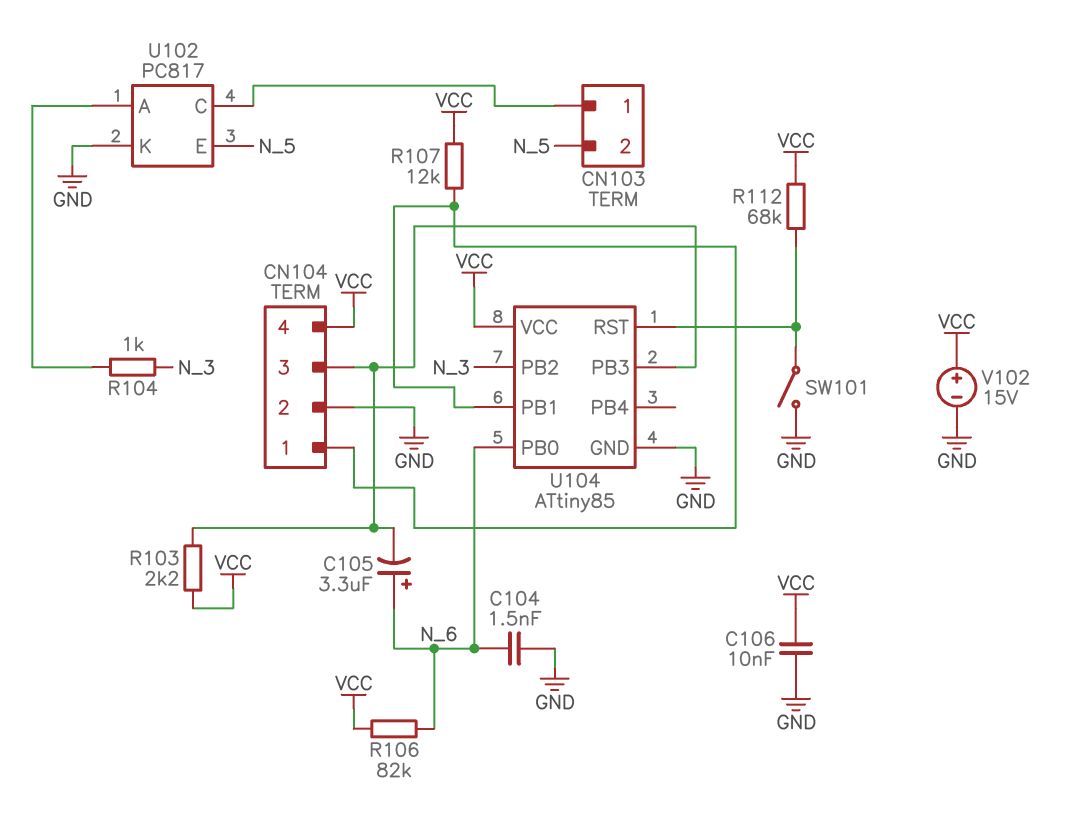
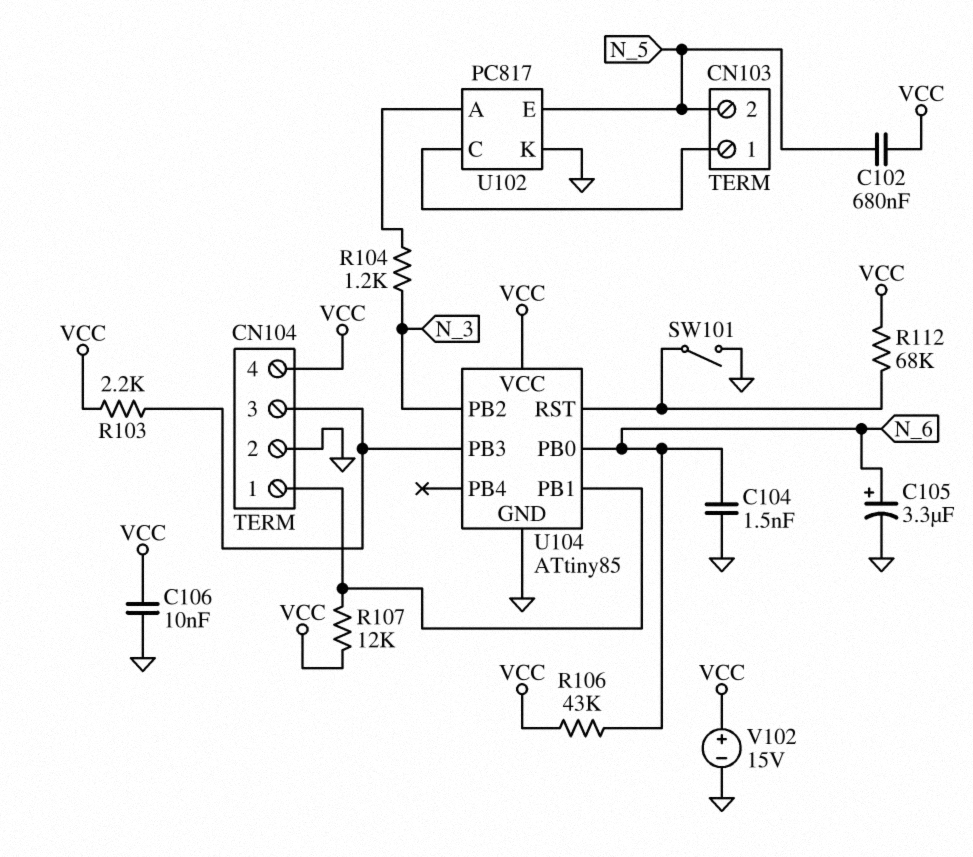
C102: none -> 680nF (N_5, VCC)
C105: 3.3uF (plus N_6, minus CN104/3) -> 3.3uF (plus N_6, minus GND)
R104: 1k (N_3, U102/A) -> 1.2k (N_3, U102/A)
R106: 82k (N_6, VCC) -> 43k (N_6, VCC)

